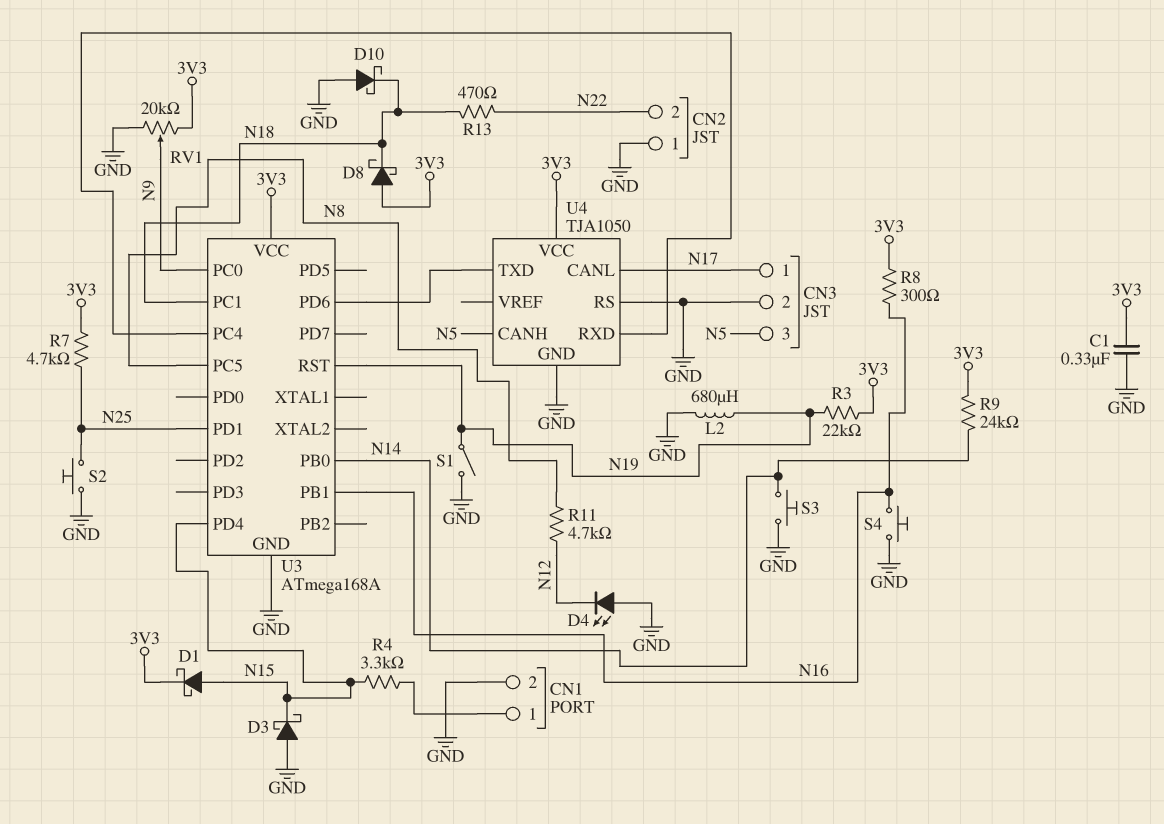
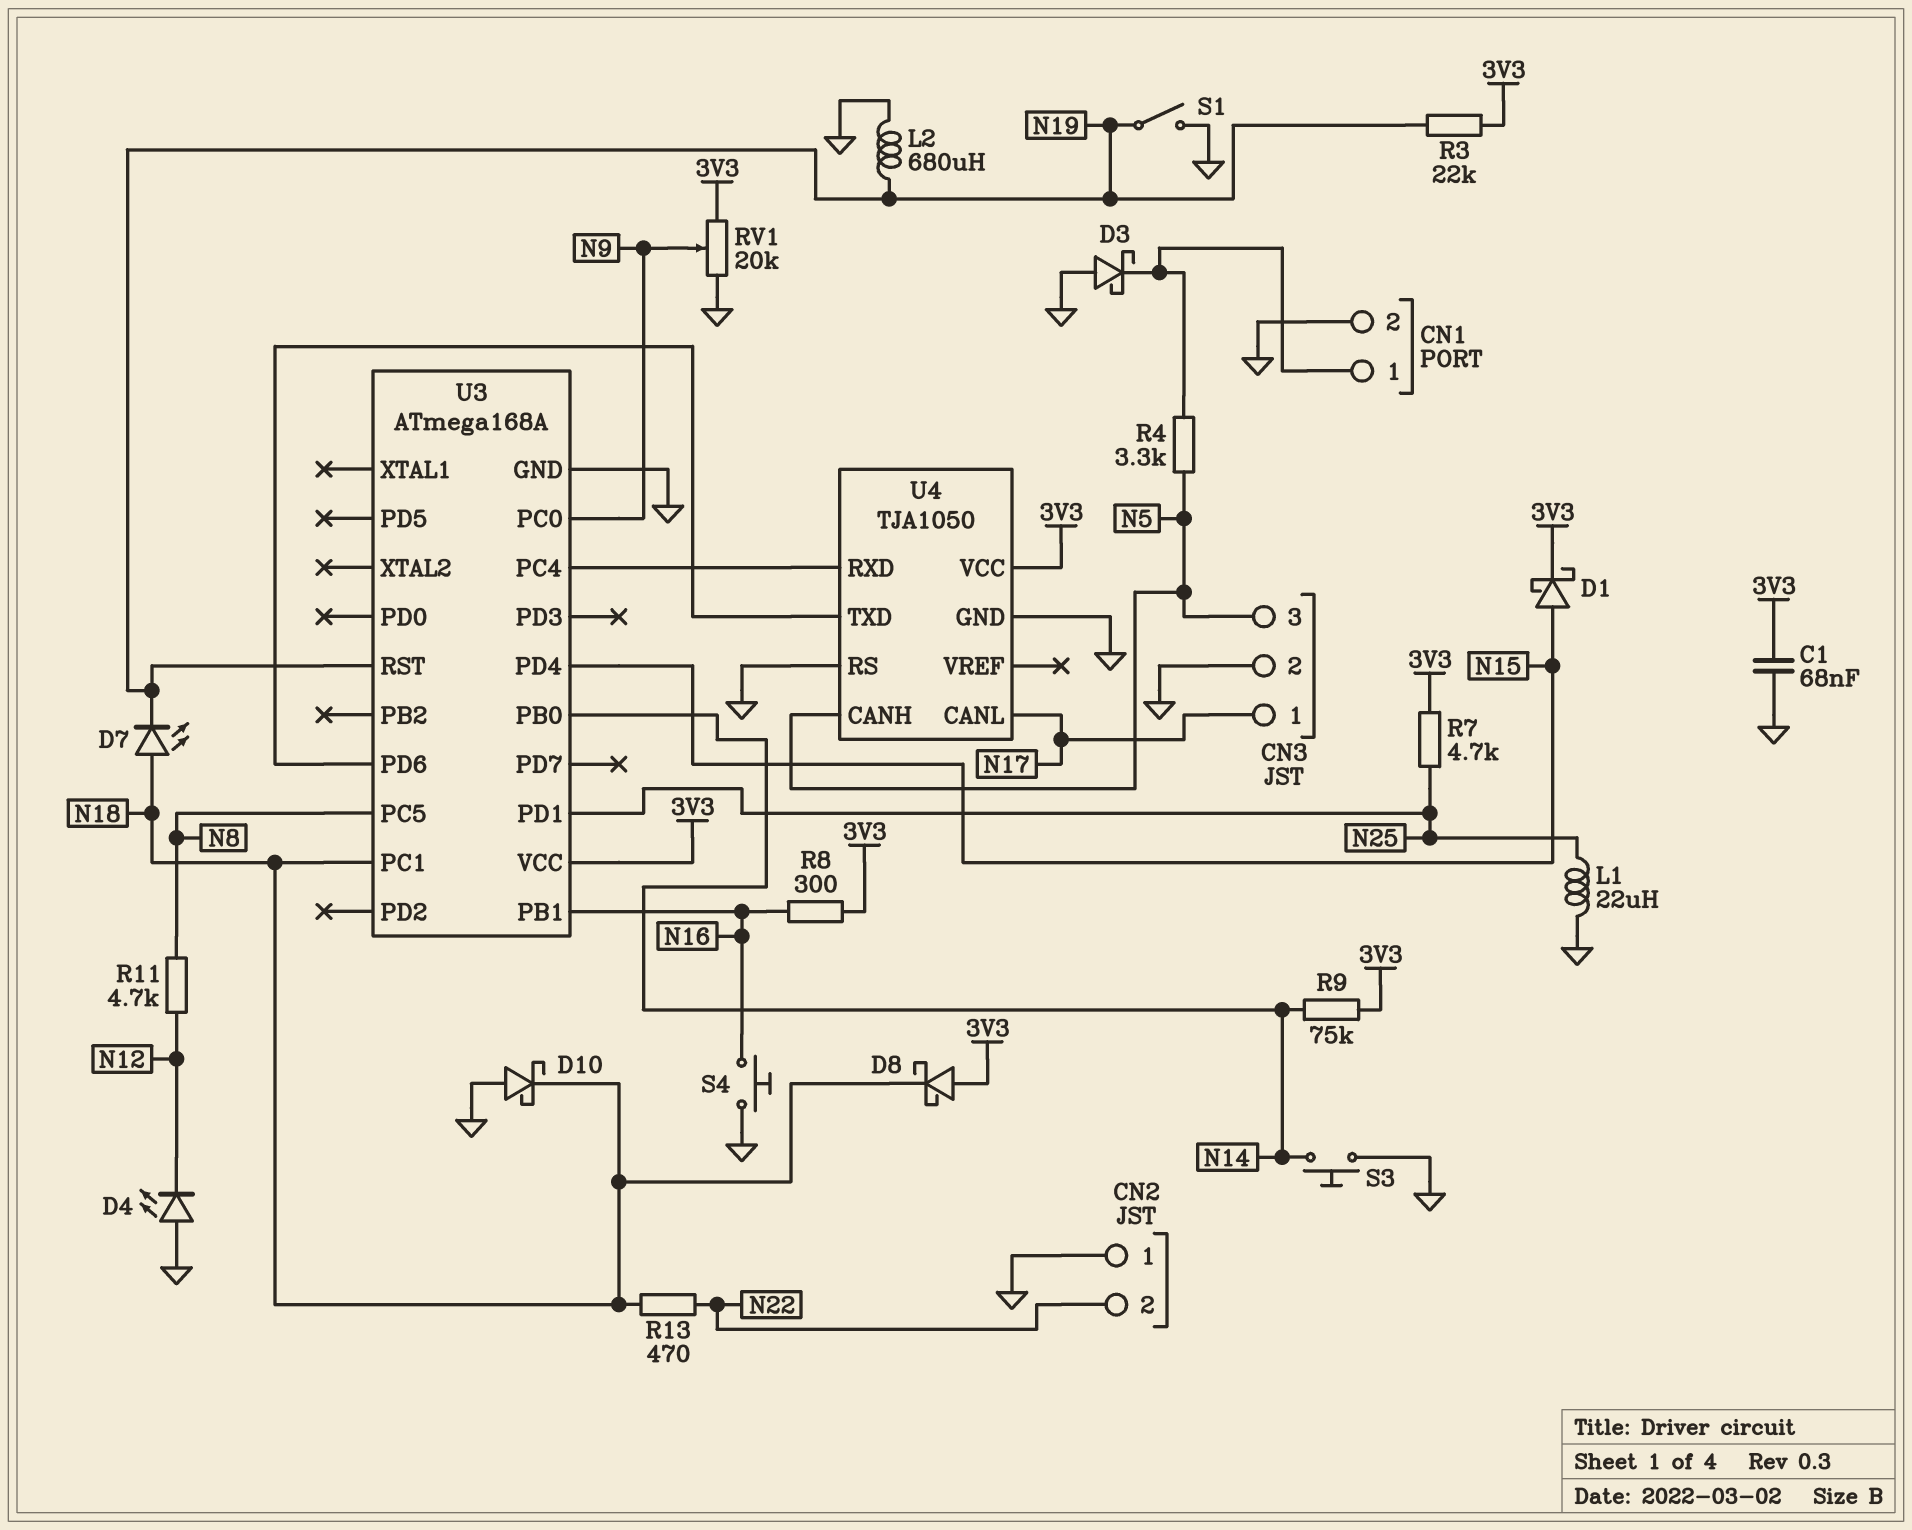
C1: 330nF (3V3, GND) -> 68nF (3V3, GND)
D3: schottky (A GND, K N15) -> schottky (A GND, K CN1/1)
D7: none -> LED (A N18, K N19)
L1: none -> 22uH (GND, N25)
R4: 3.3k (CN1/1, N15) -> 3.3k (CN1/1, N5)
R9: 24k (3V3, N14) -> 75k (3V3, N14)
S2: button (GND, N25) -> none

